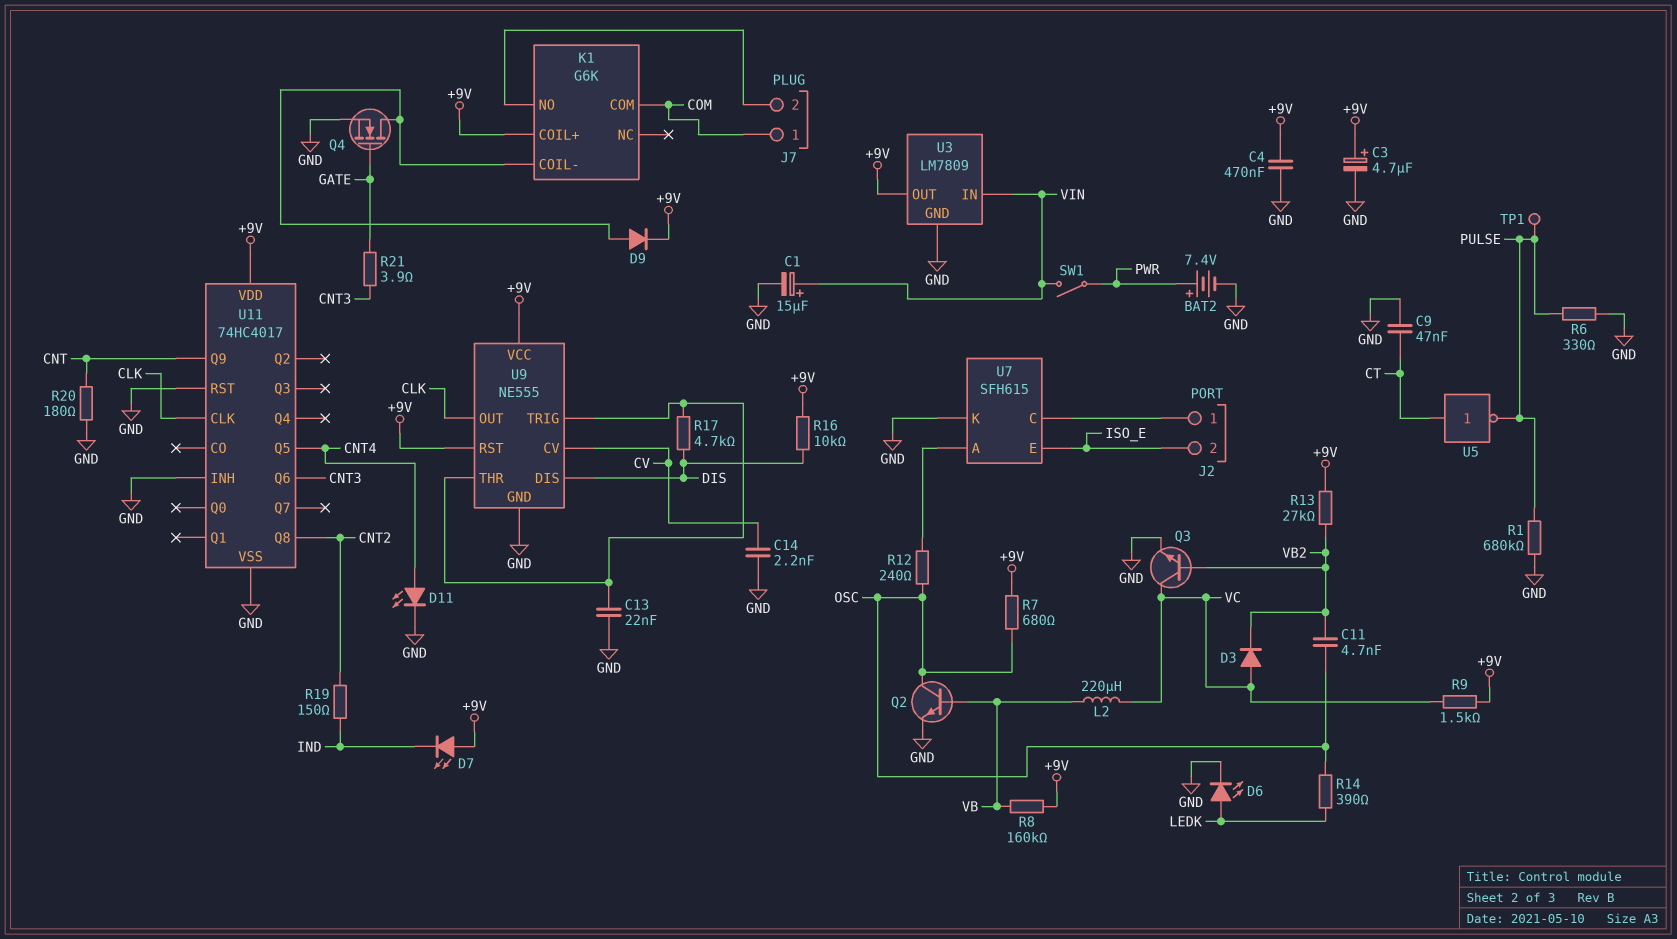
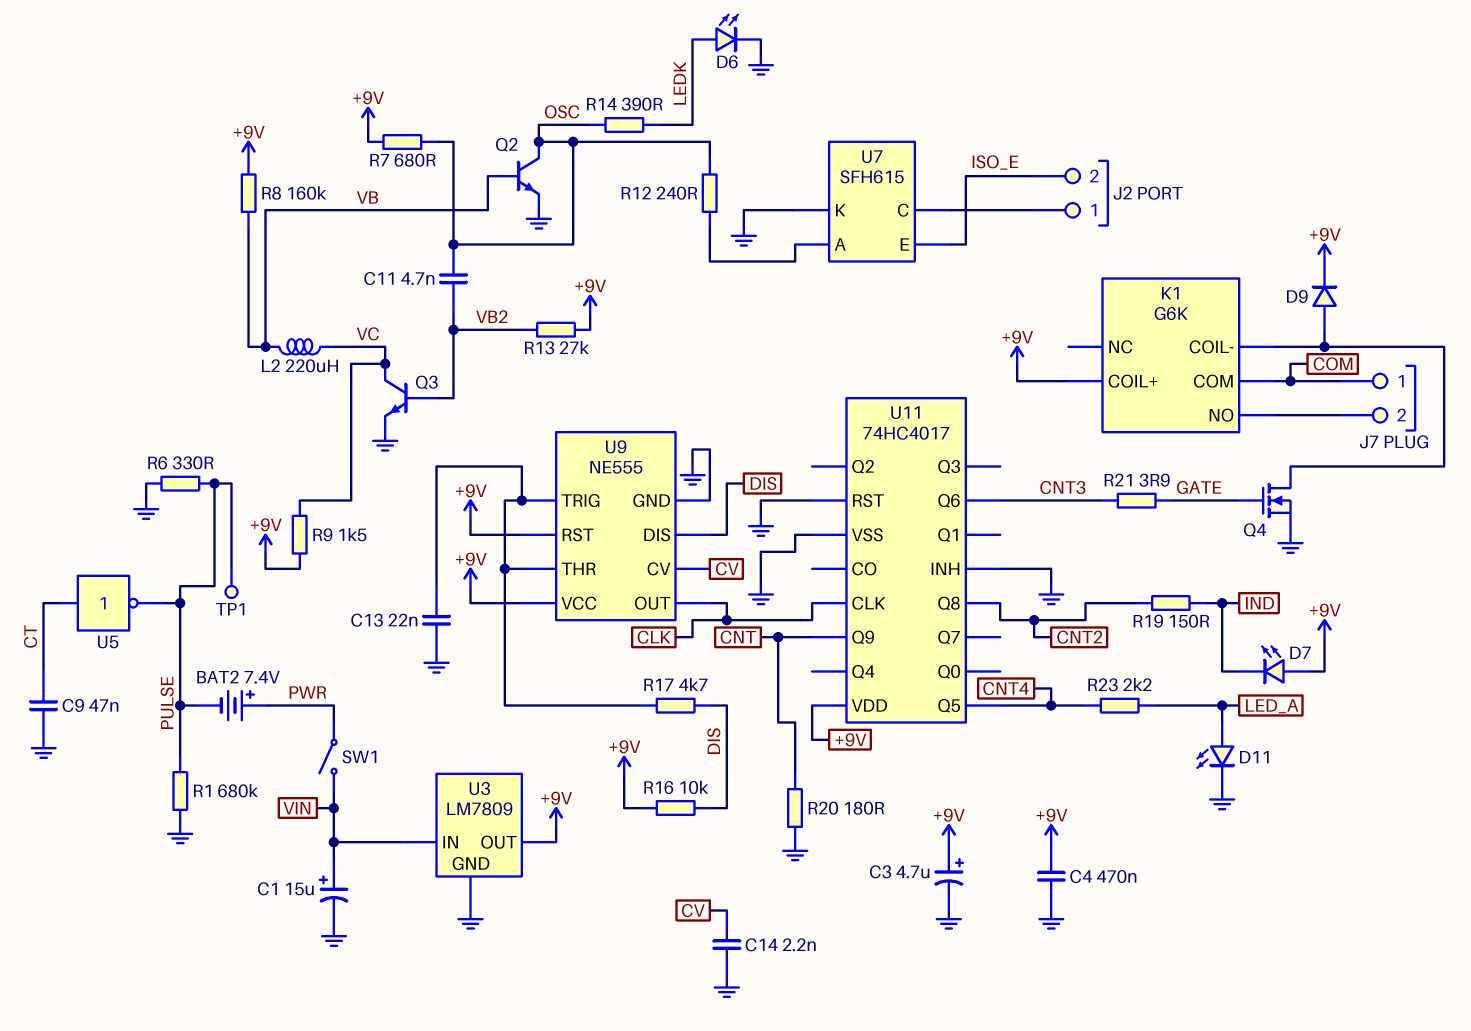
BAT2: 7.4V (plus PWR, minus GND) -> 7.4V (plus PWR, minus PULSE)
D3: diode (A VC, K VB2) -> none
D11: LED (A CNT4, K GND) -> LED (A LED_A, K GND)
R23: none -> 2.2k (CNT4, LED_A)

